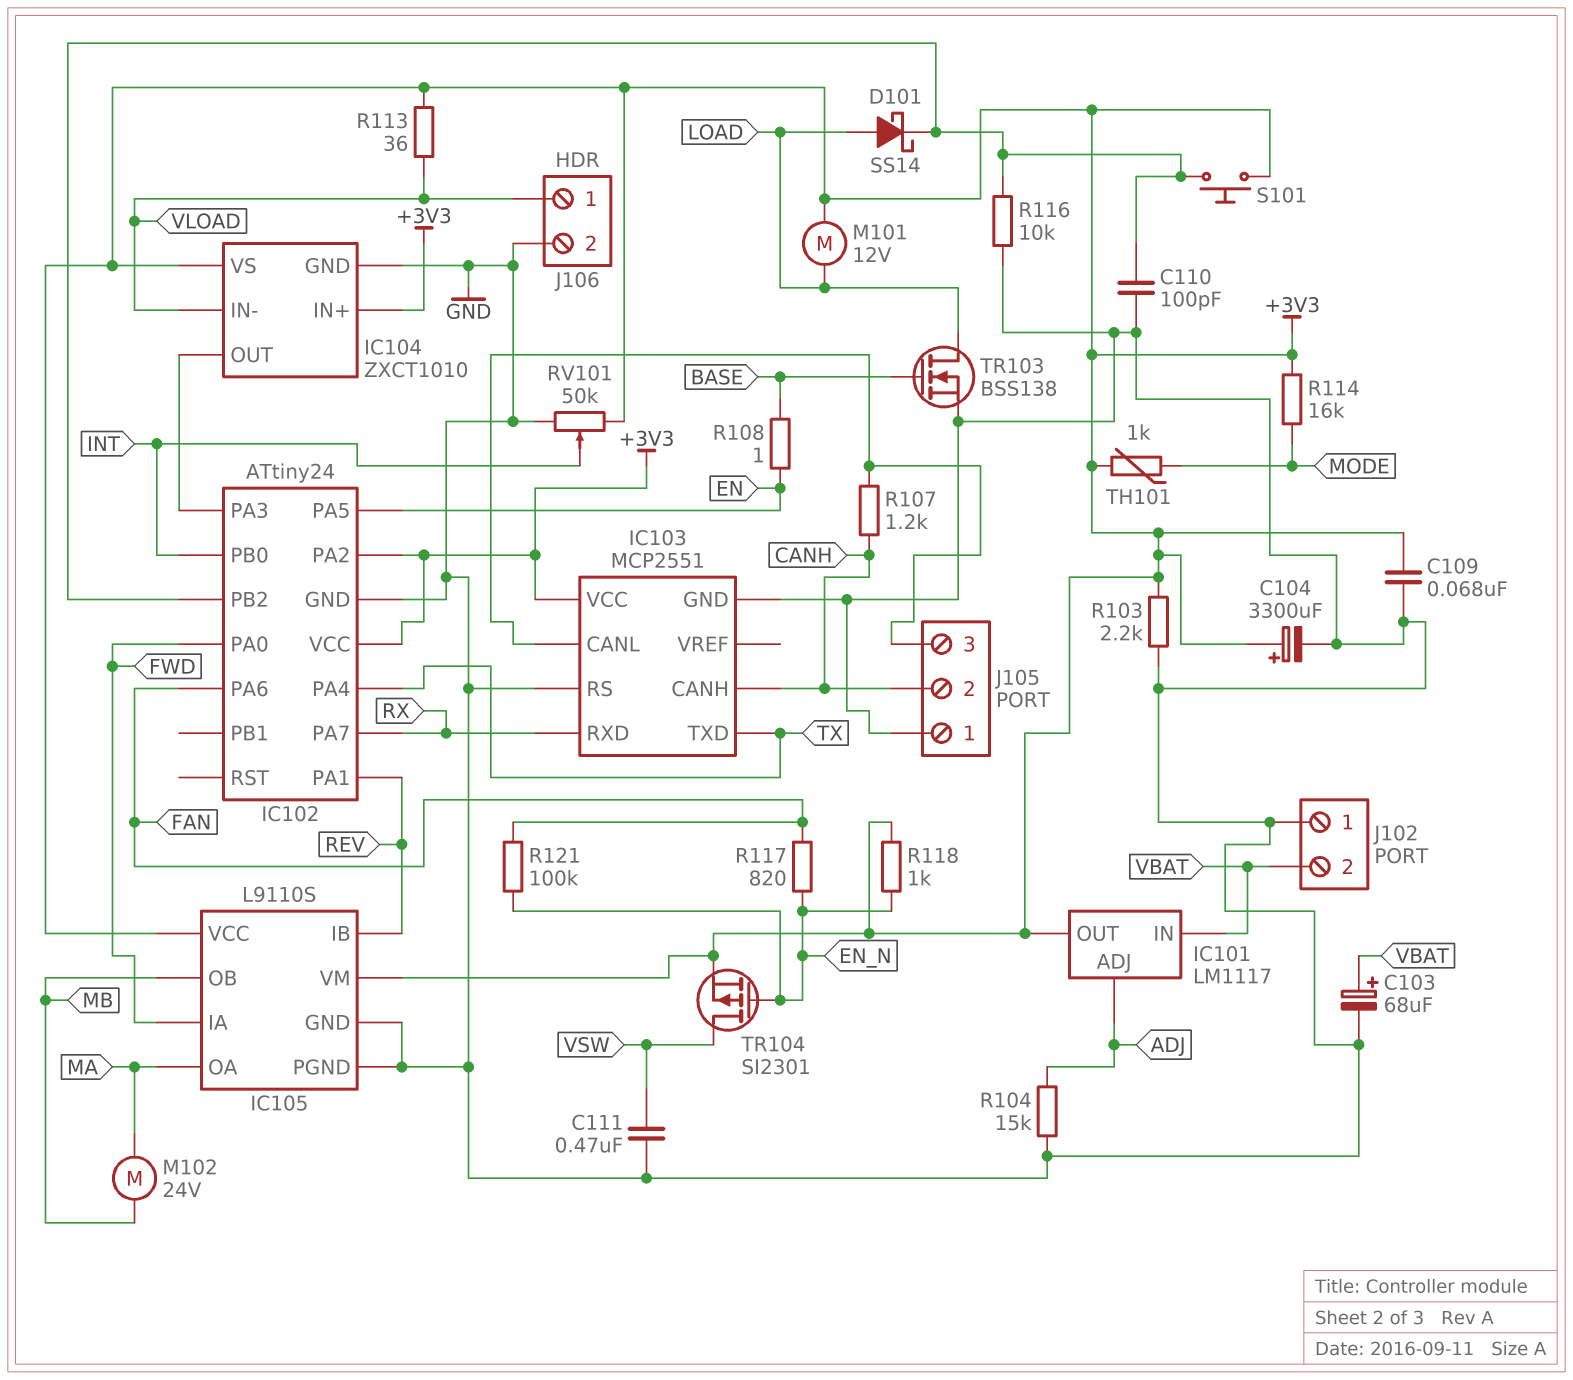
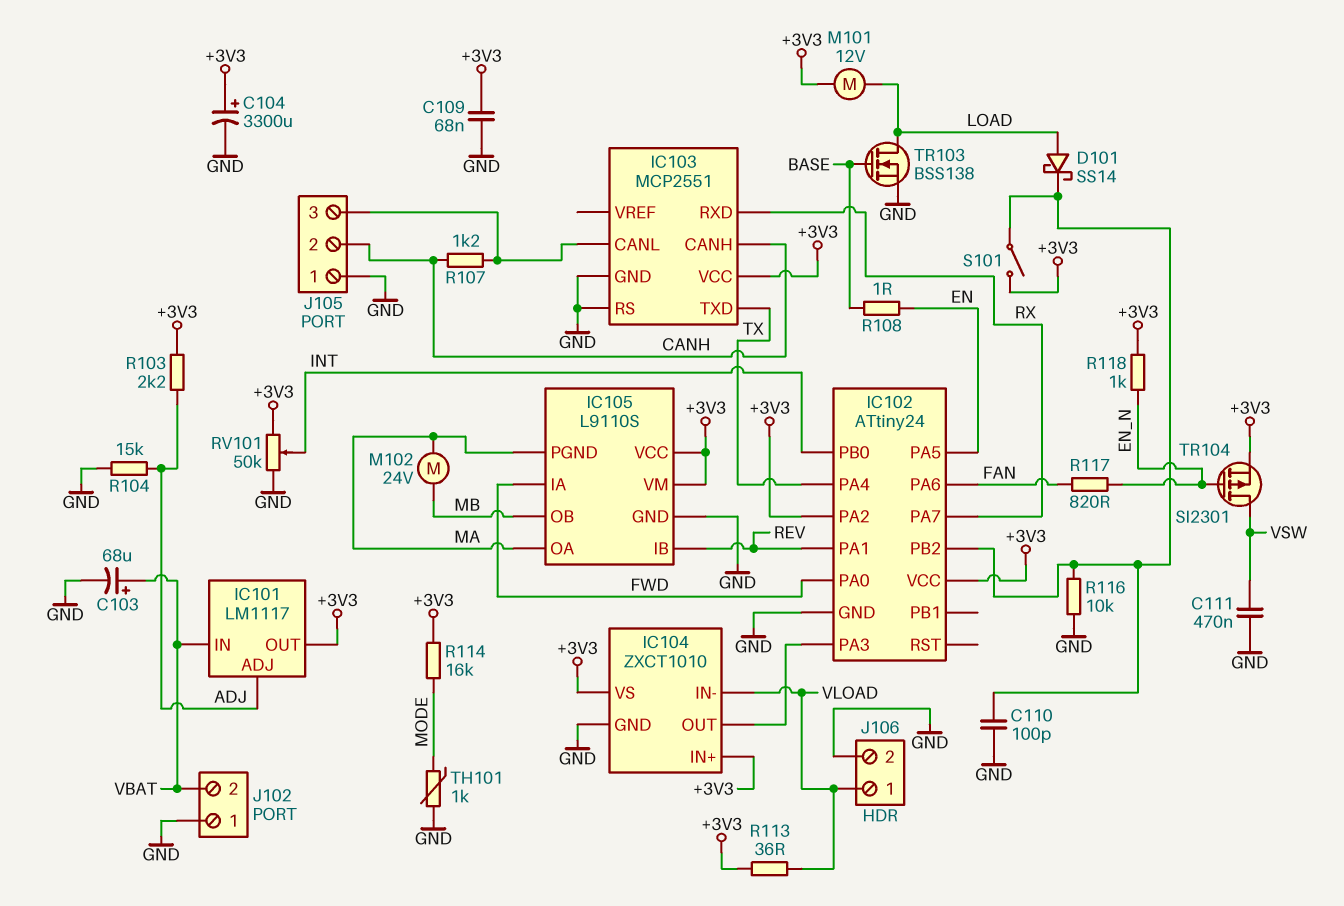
IC105 pin PGND: GND -> MA
R103: 2.2k (+3V3, GND) -> 2.2k (+3V3, ADJ)
R121: 100k (EN_N, FAN) -> none
S101: button (+3V3, IC102/PB2) -> switch (+3V3, IC102/PB2)
TH101: 1k (+3V3, MODE) -> 1k (GND, MODE)

